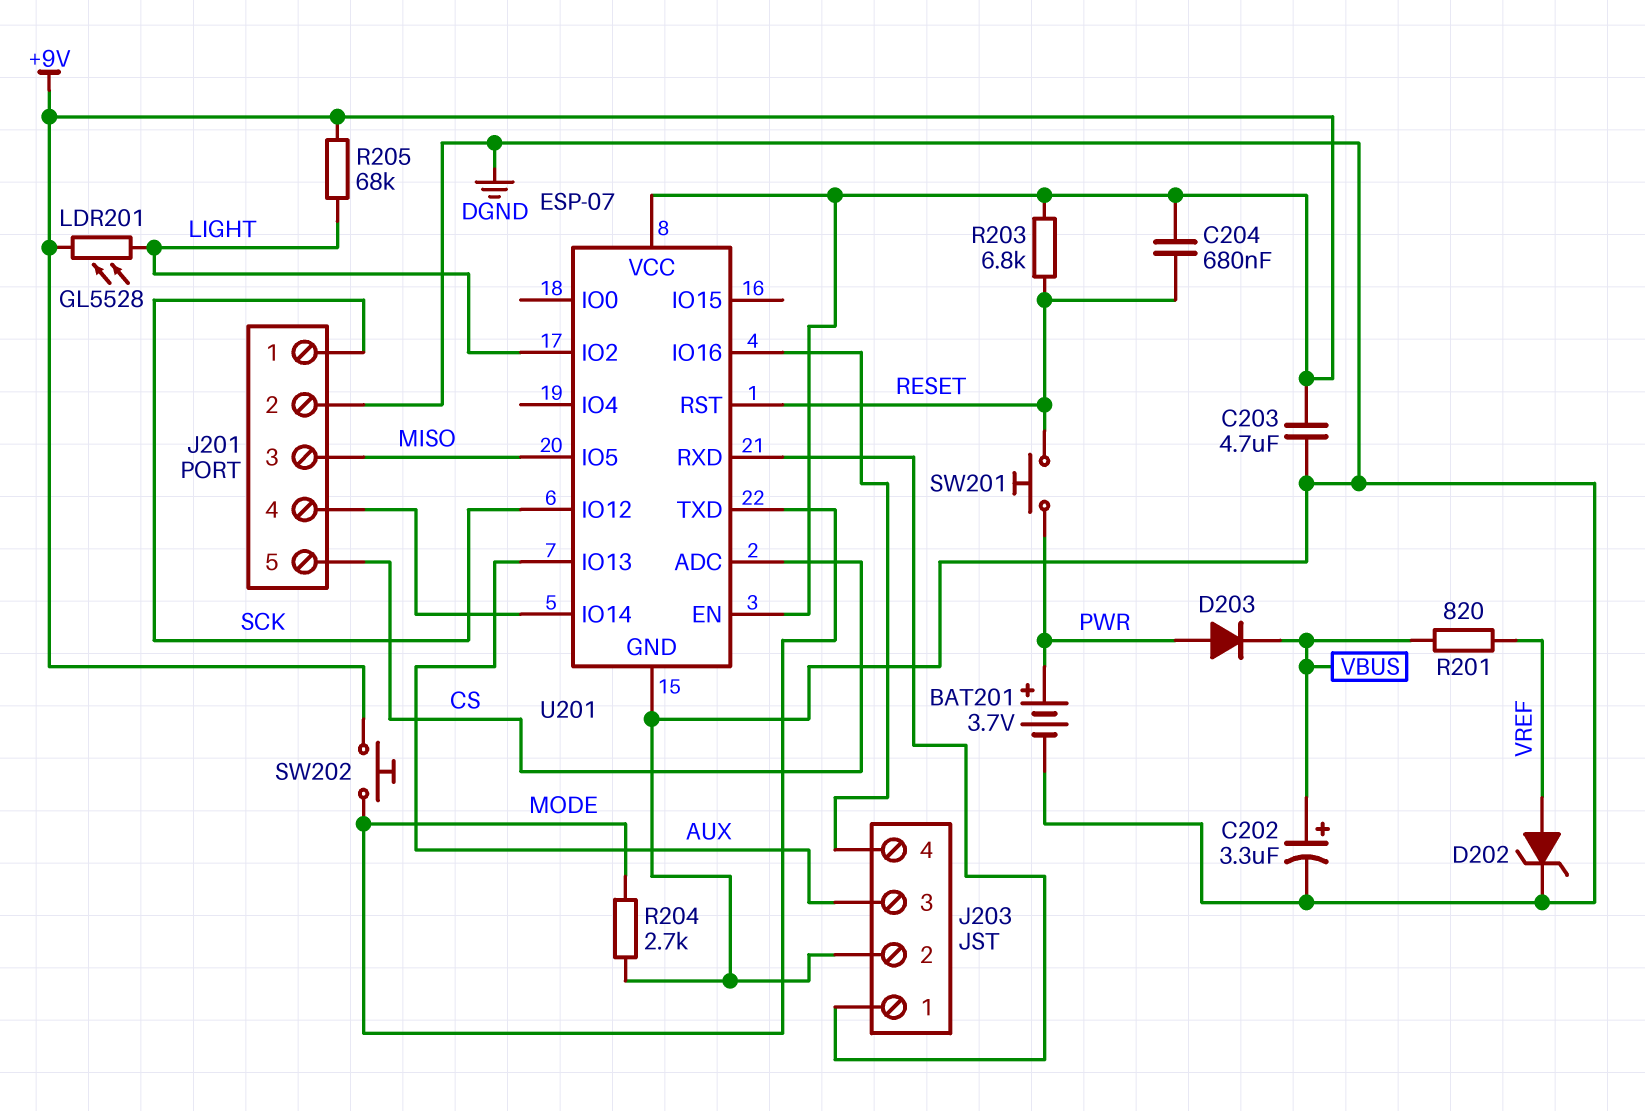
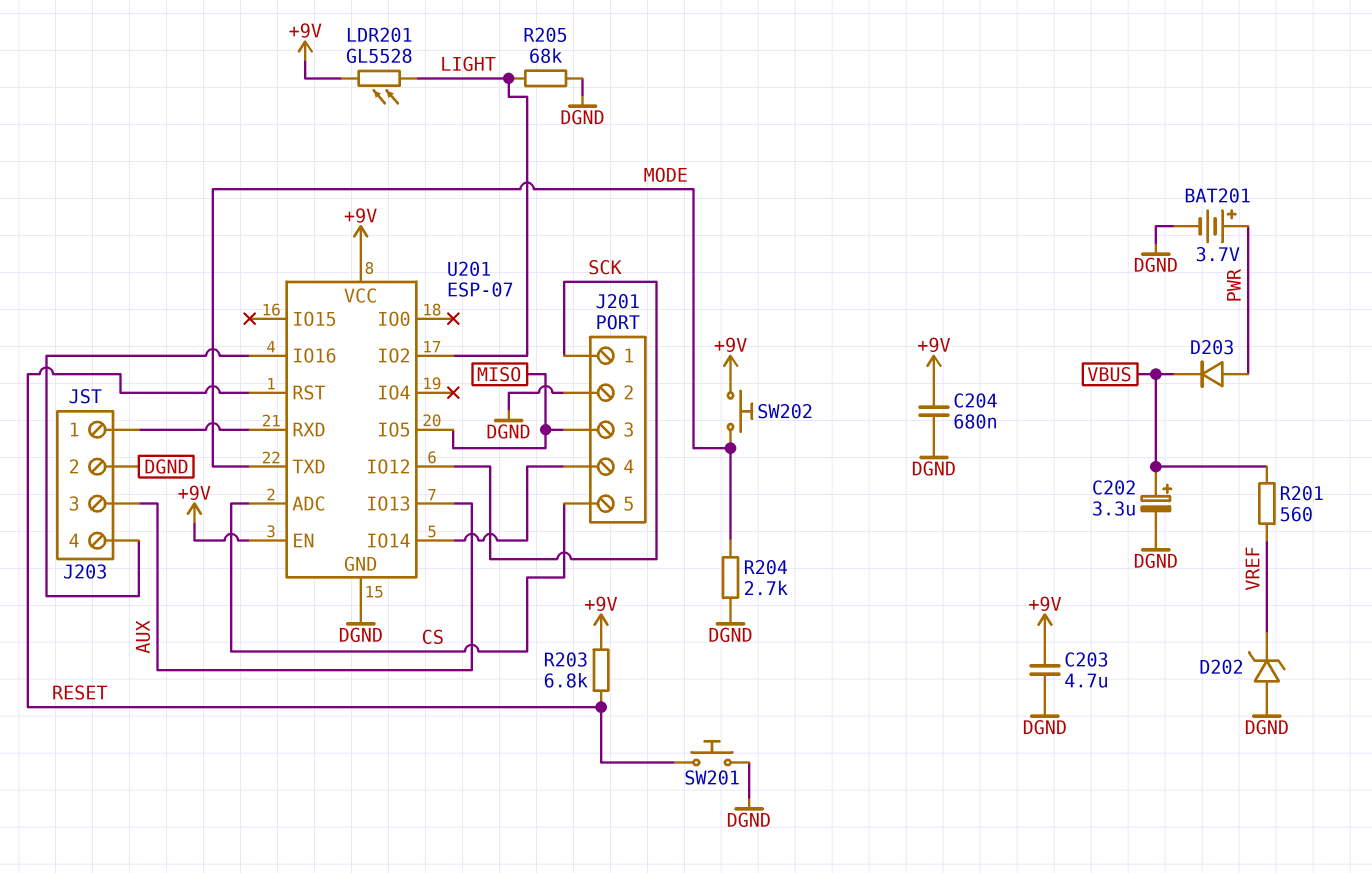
C204: 680nF (+9V, RESET) -> 680nF (+9V, DGND)
D202: zener (A VREF, K DGND) -> zener (A DGND, K VREF)
R201: 820 (VBUS, VREF) -> 560 (VBUS, VREF)
R205: 68k (+9V, LIGHT) -> 68k (DGND, LIGHT)
SW201: button (PWR, RESET) -> button (DGND, RESET)

